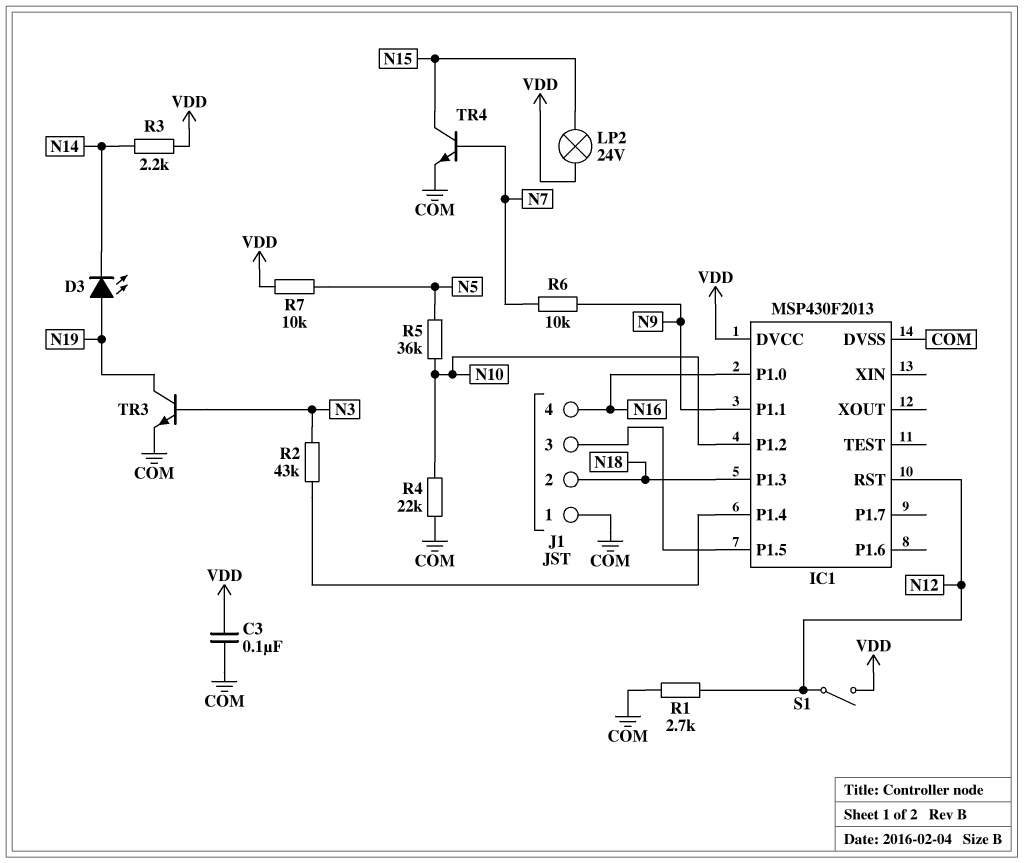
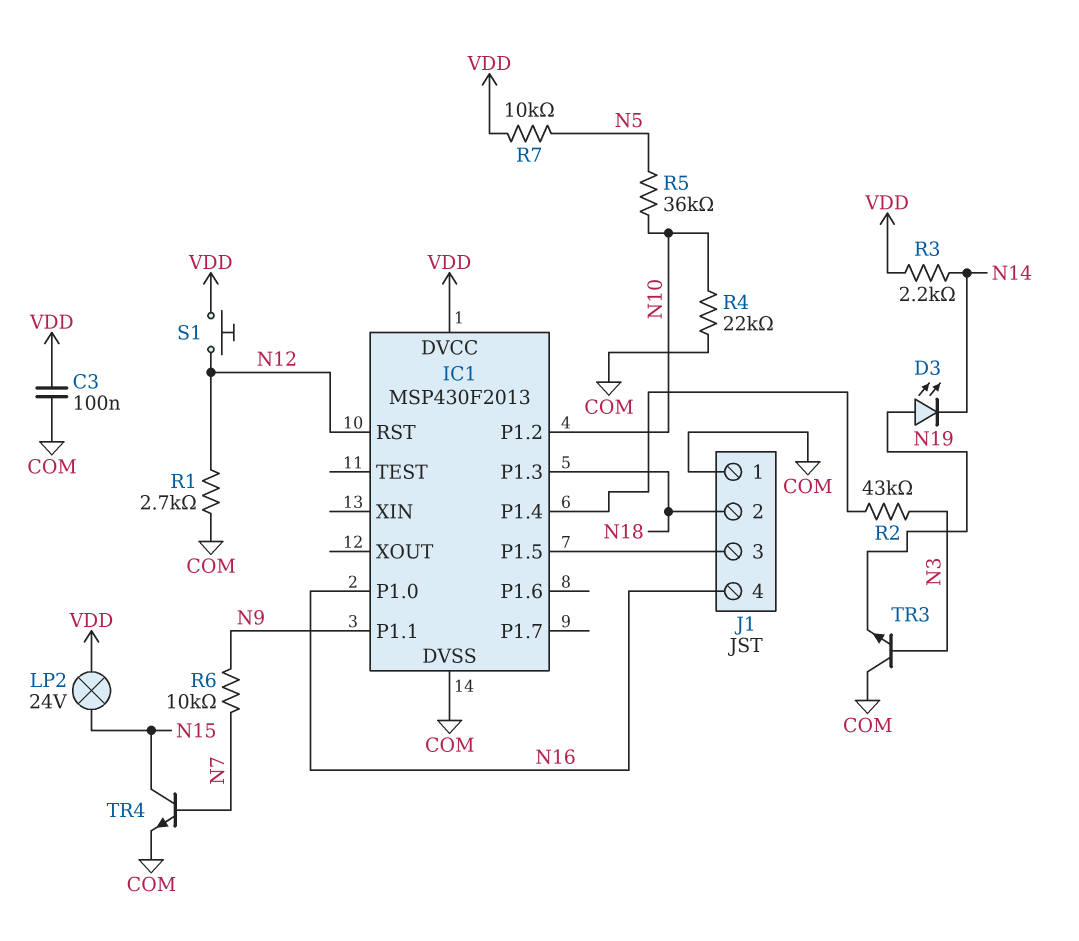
S1: switch (N12, VDD) -> button (N12, VDD)
TR3: NPN (B N3, C N19, E COM) -> NPN (B N3, C COM, E N19)

